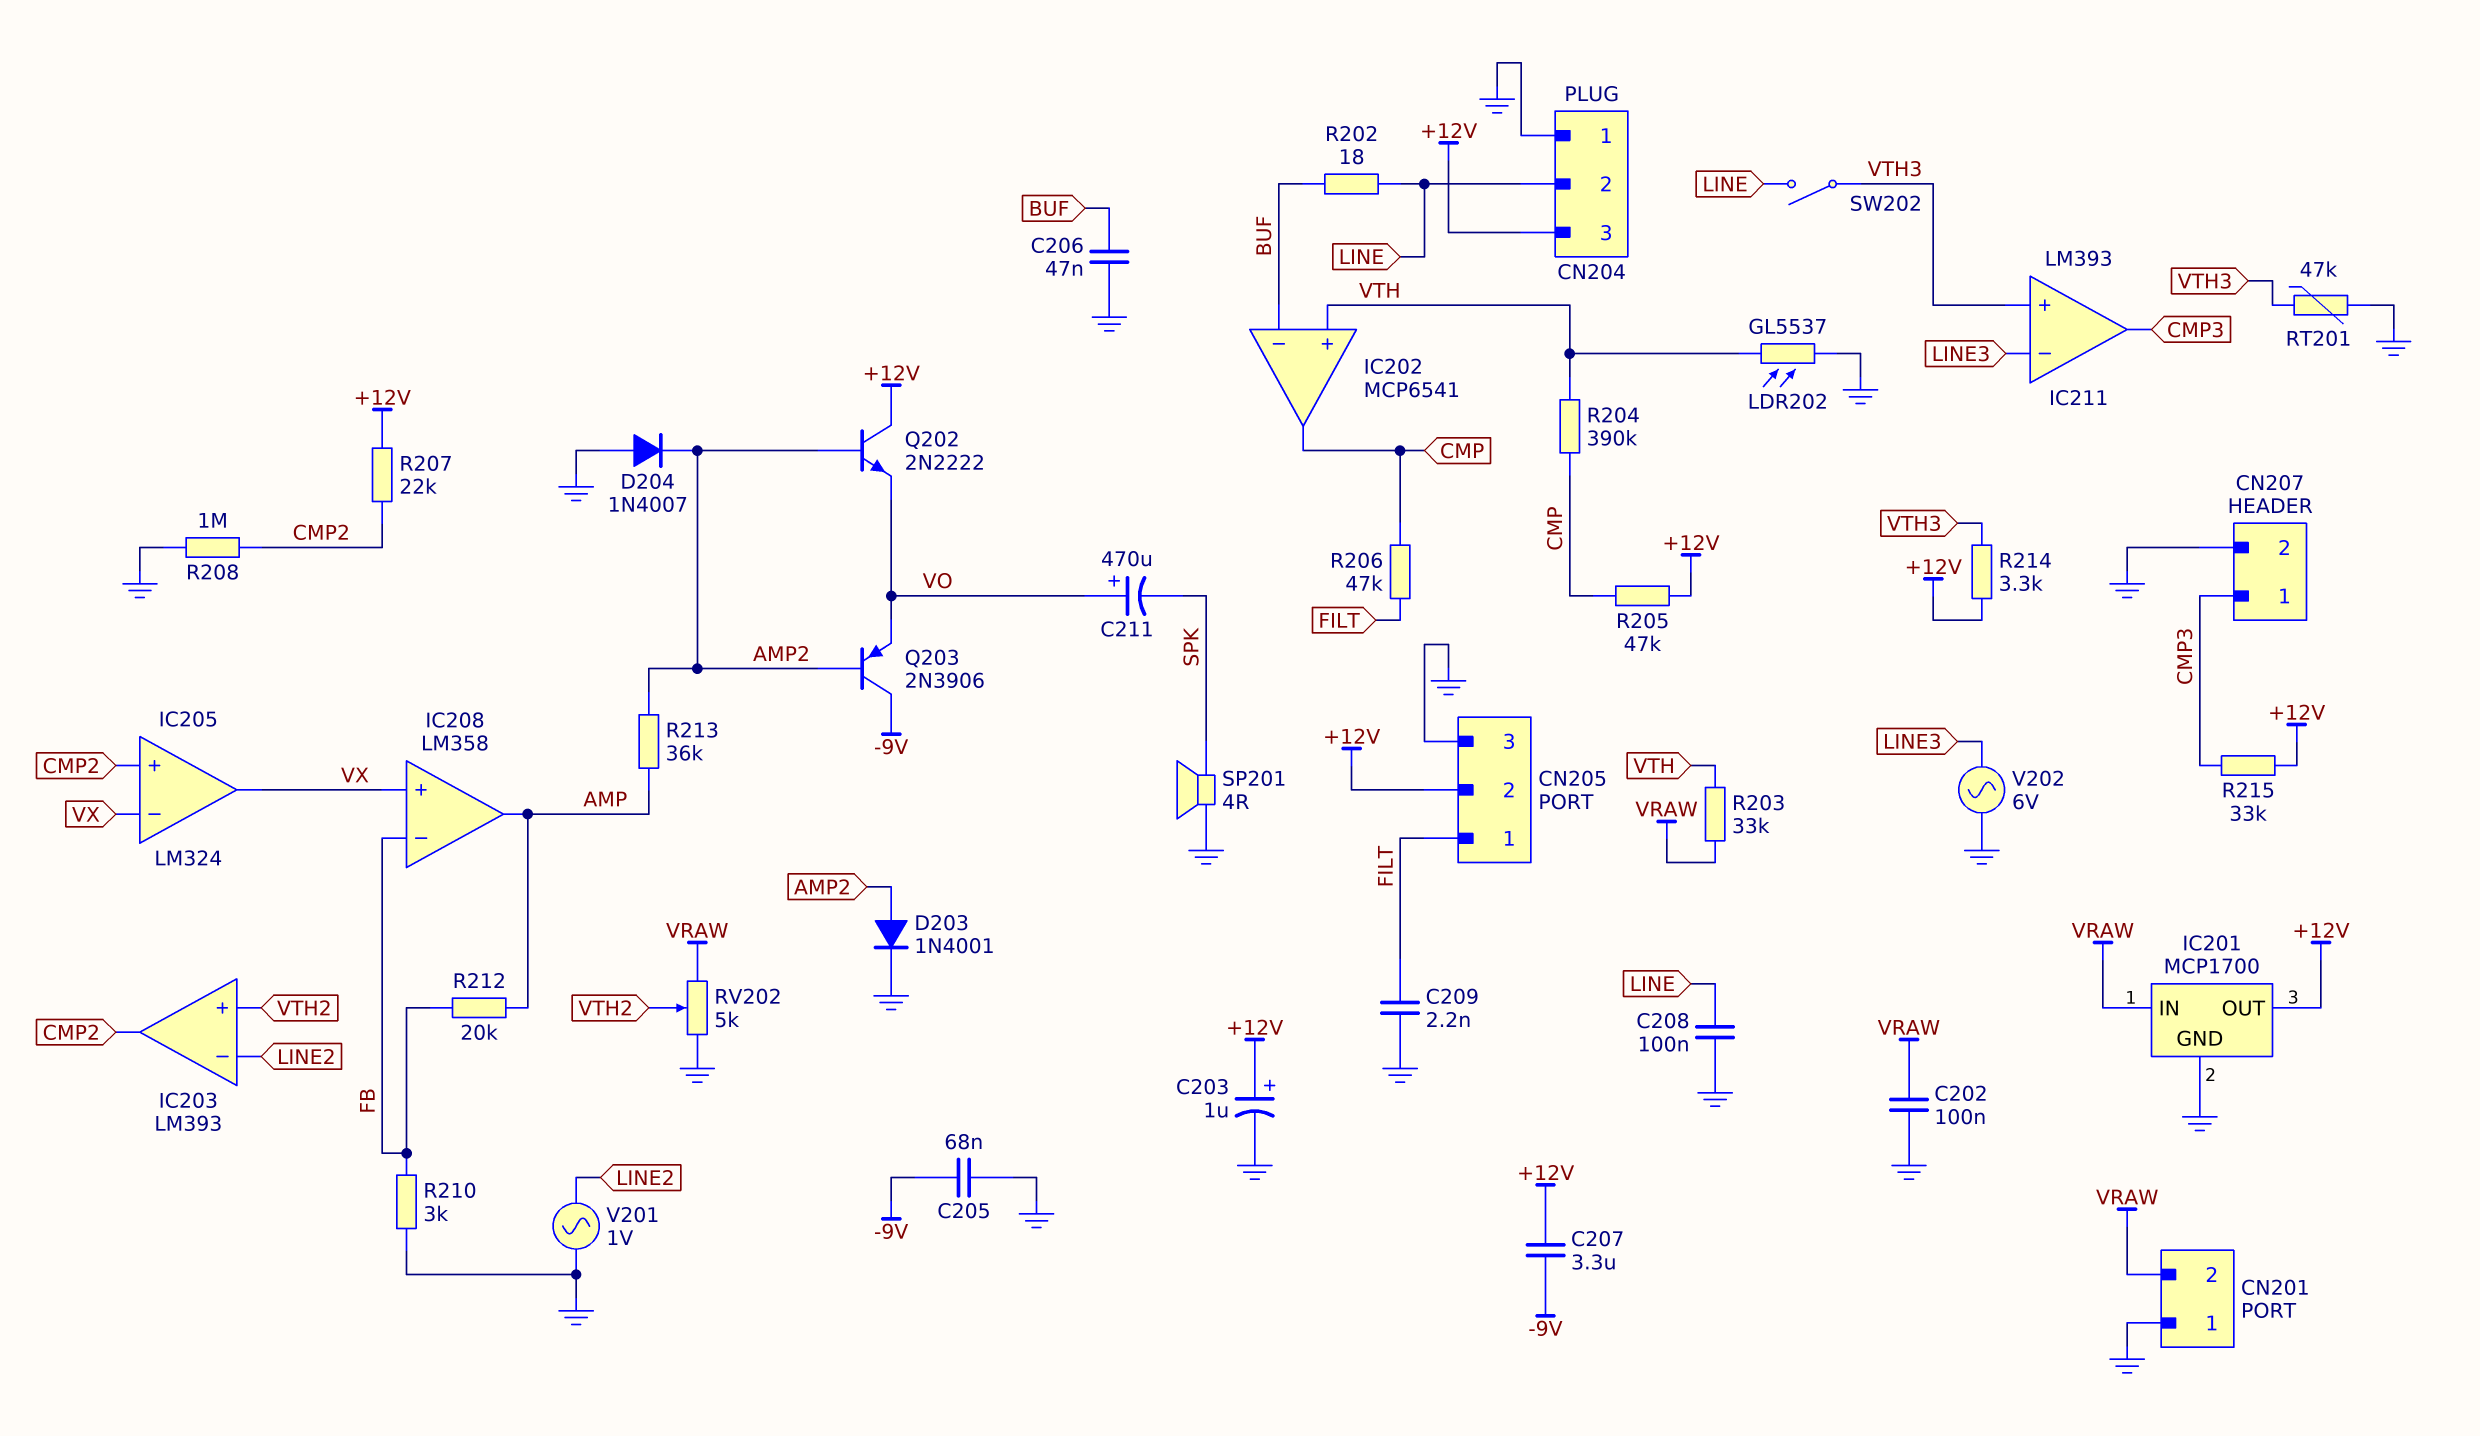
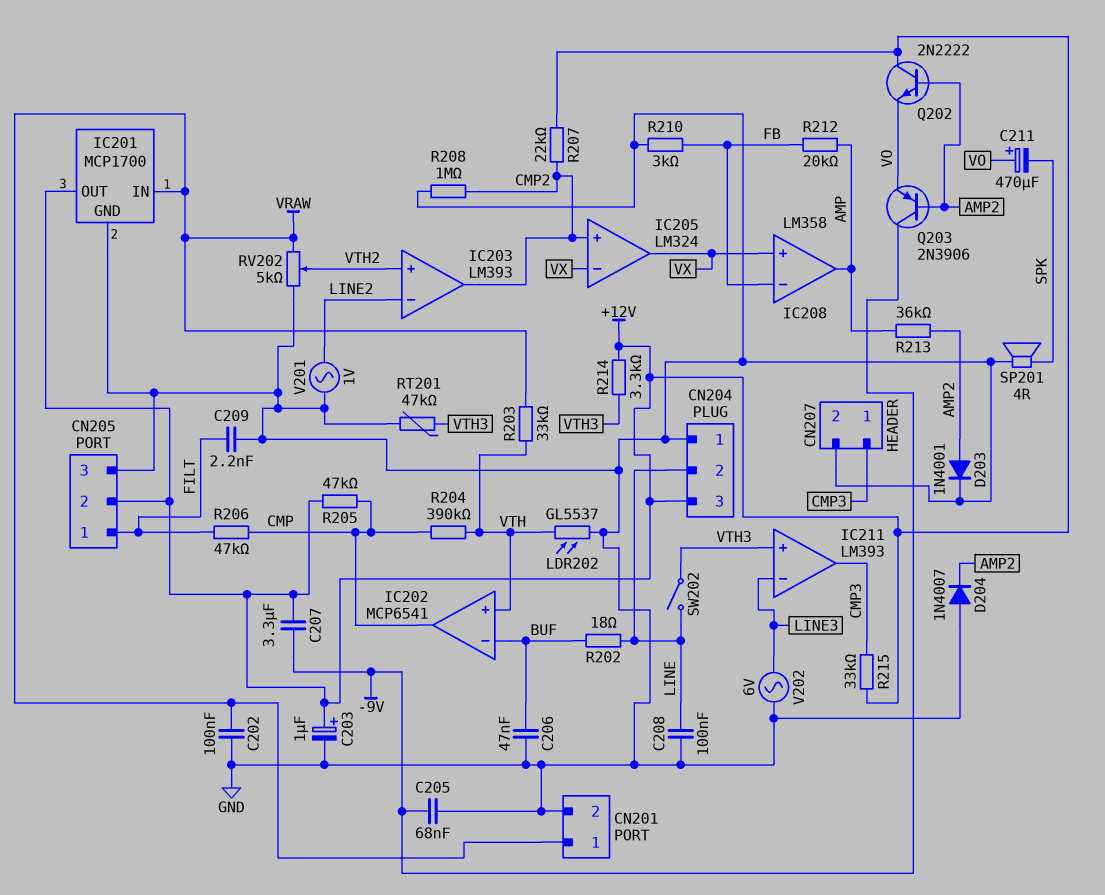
CN201 pin 1: GND -> VRAW
CN201 pin 2: VRAW -> GND

